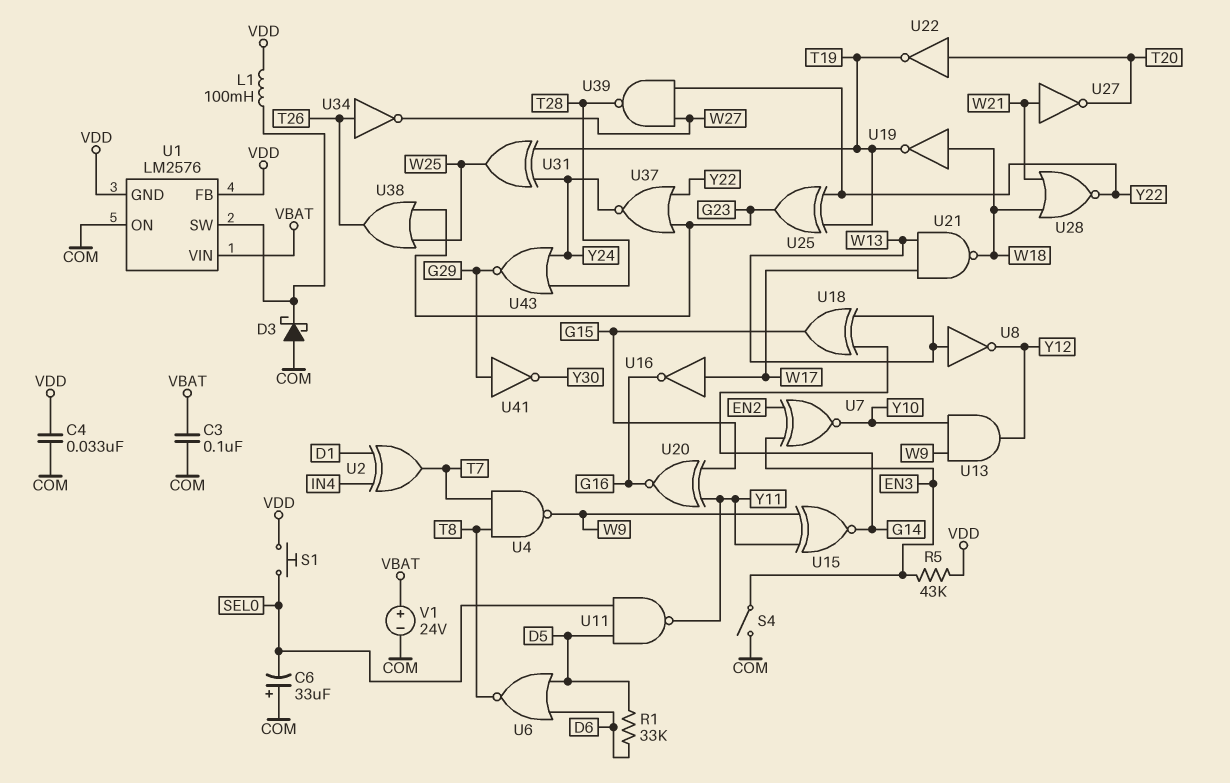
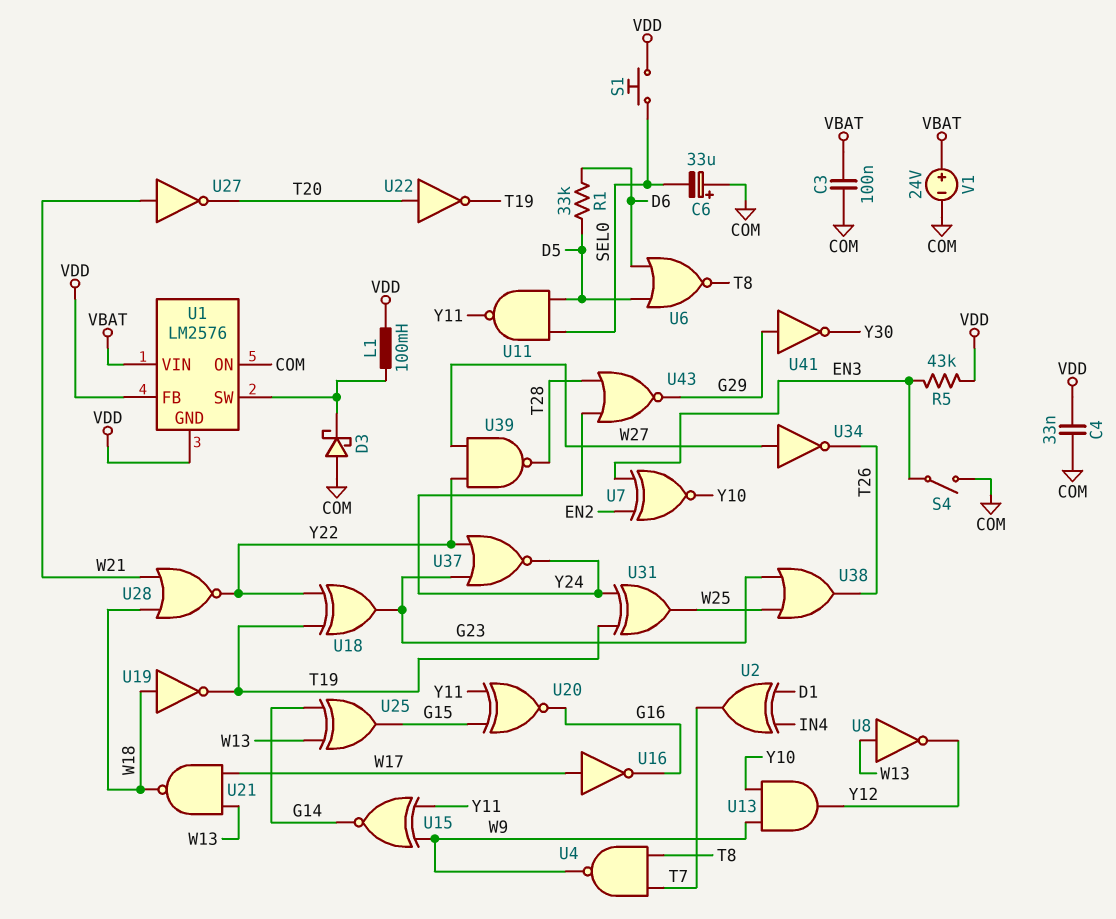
U18: XOR (in G14, in W13, out G15) -> XOR (in T19, in Y22, out G23)
U25: XOR (in T19, in Y22, out G23) -> XOR (in G14, in W13, out G15)
U34: NOT (in T26, out W27) -> NOT (in W27, out T26)

